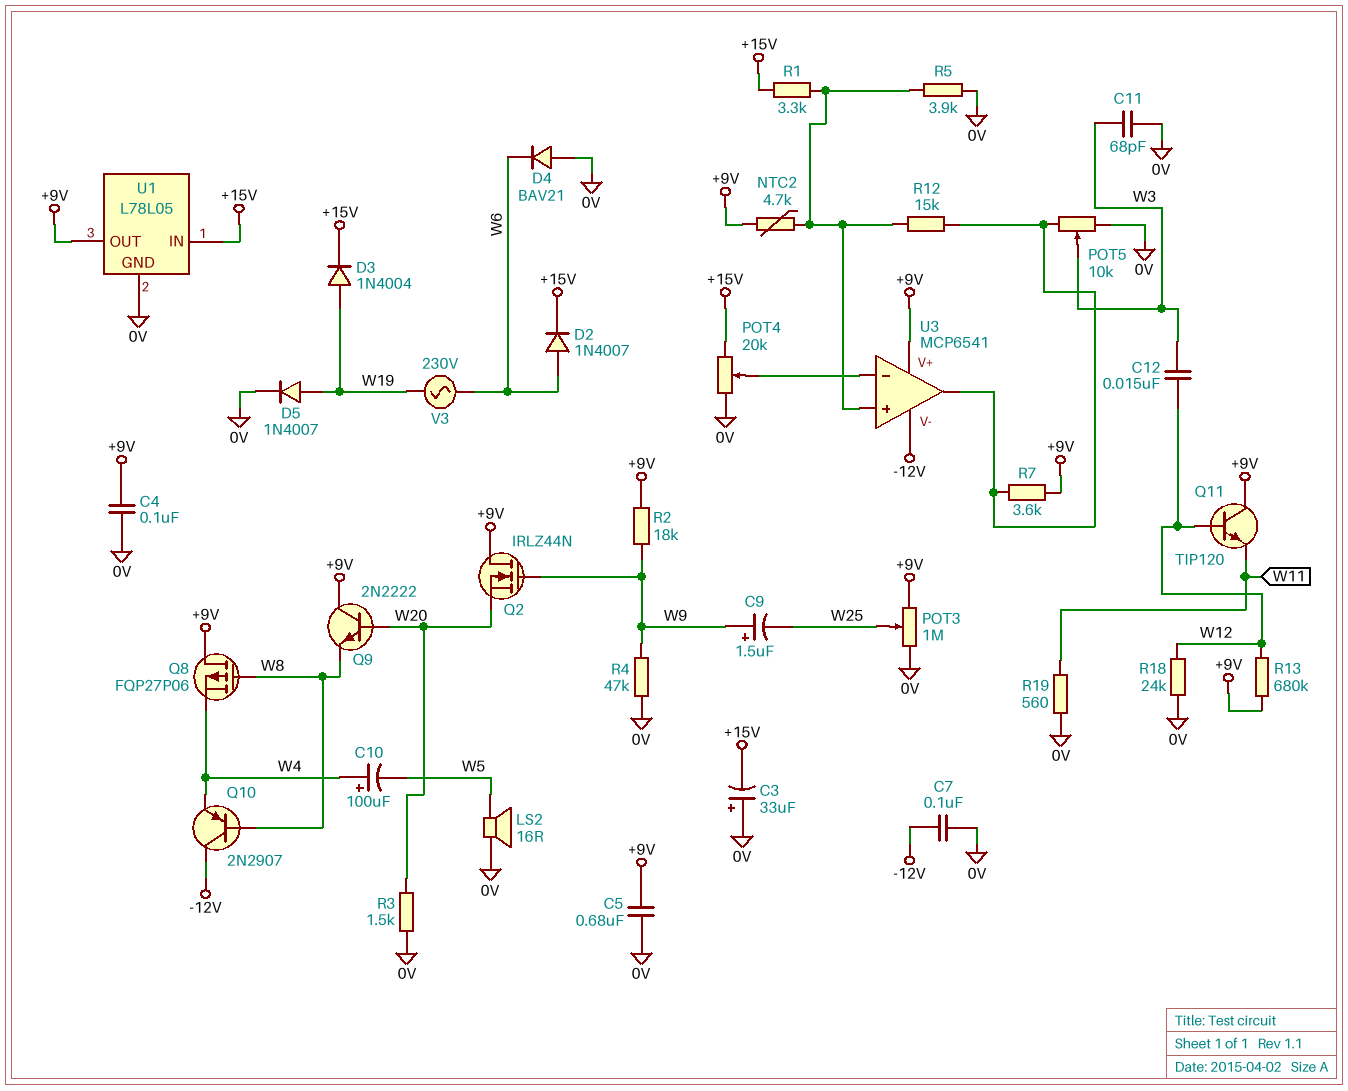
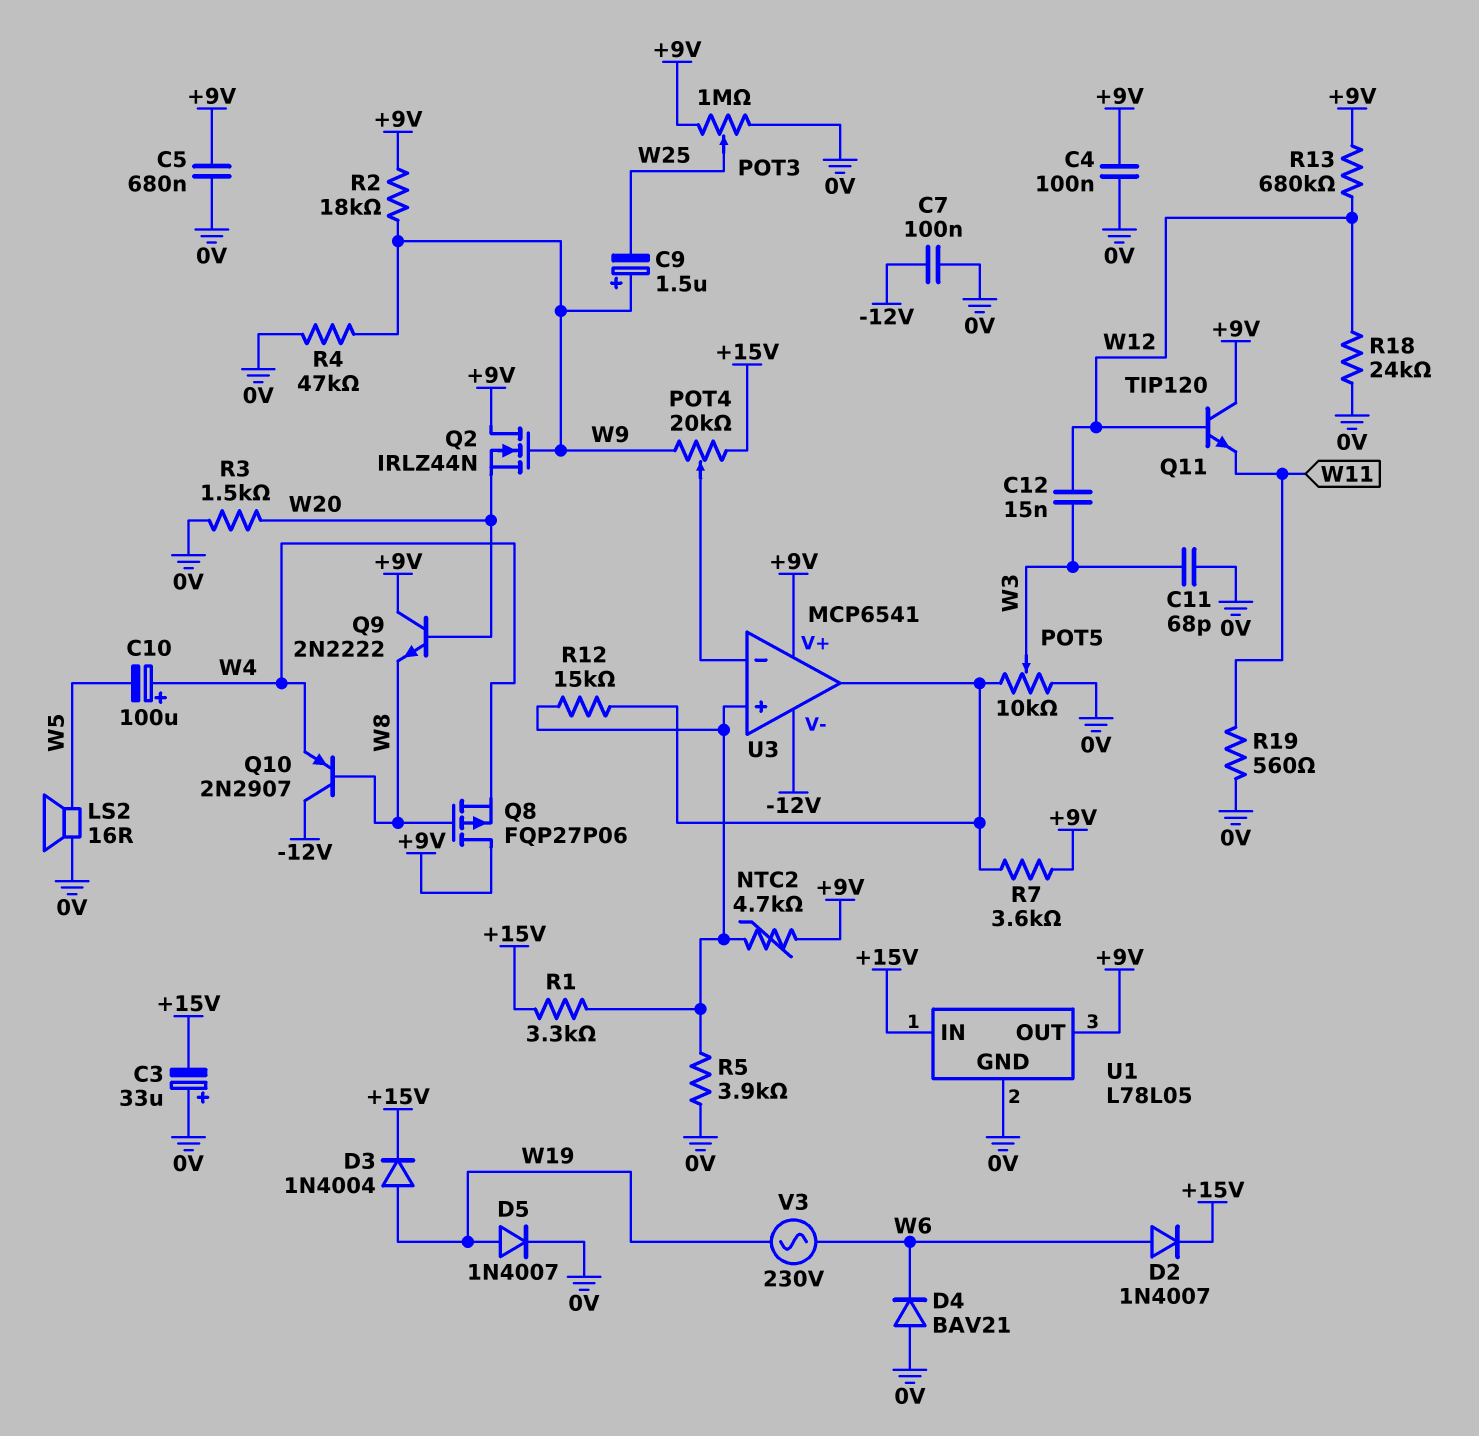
POT4: 20k (+15V, 0V, wiper U3/in-) -> 20k (+15V, W9, wiper U3/in-)

